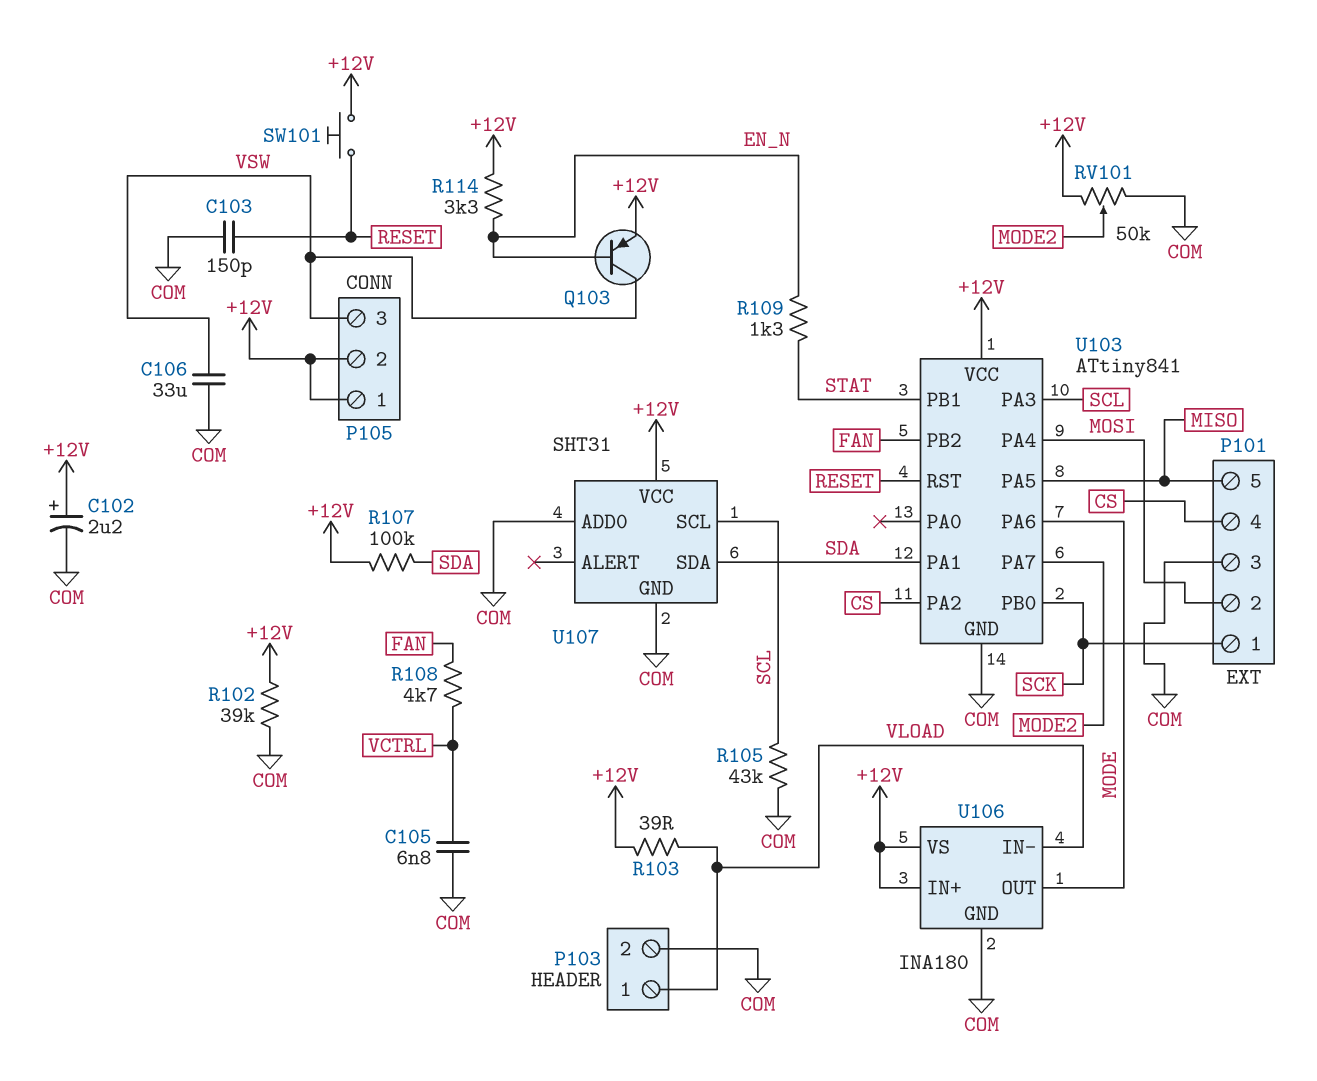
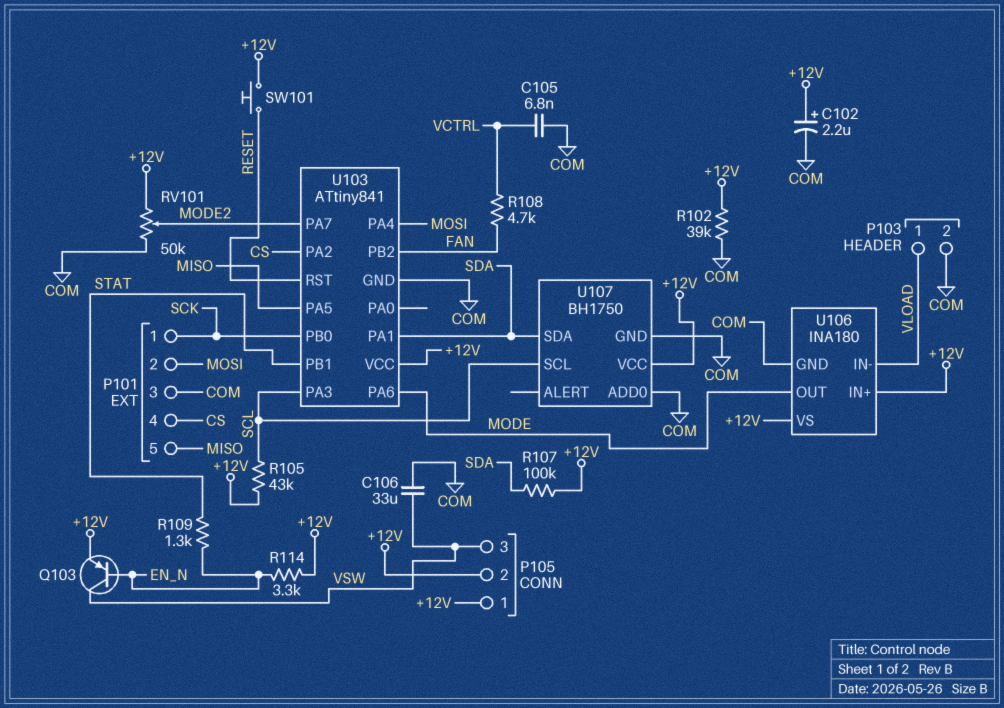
C103: 150pF (COM, RESET) -> none
R103: 39 (+12V, VLOAD) -> none
R105: 43k (COM, SCL) -> 43k (+12V, SCL)
U107: SHT31 -> BH1750

